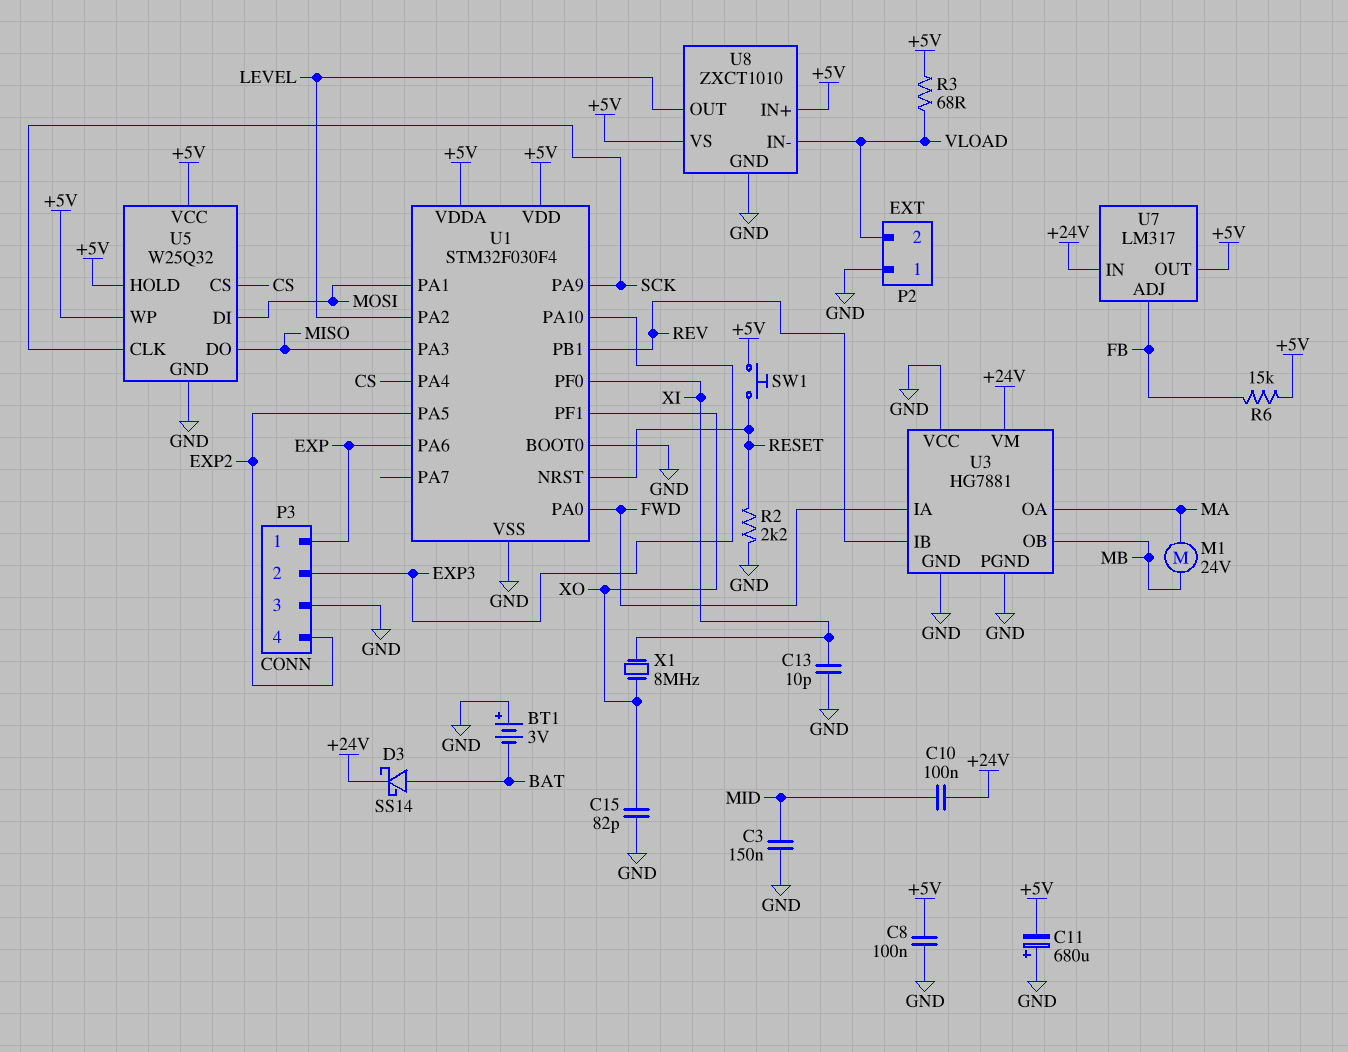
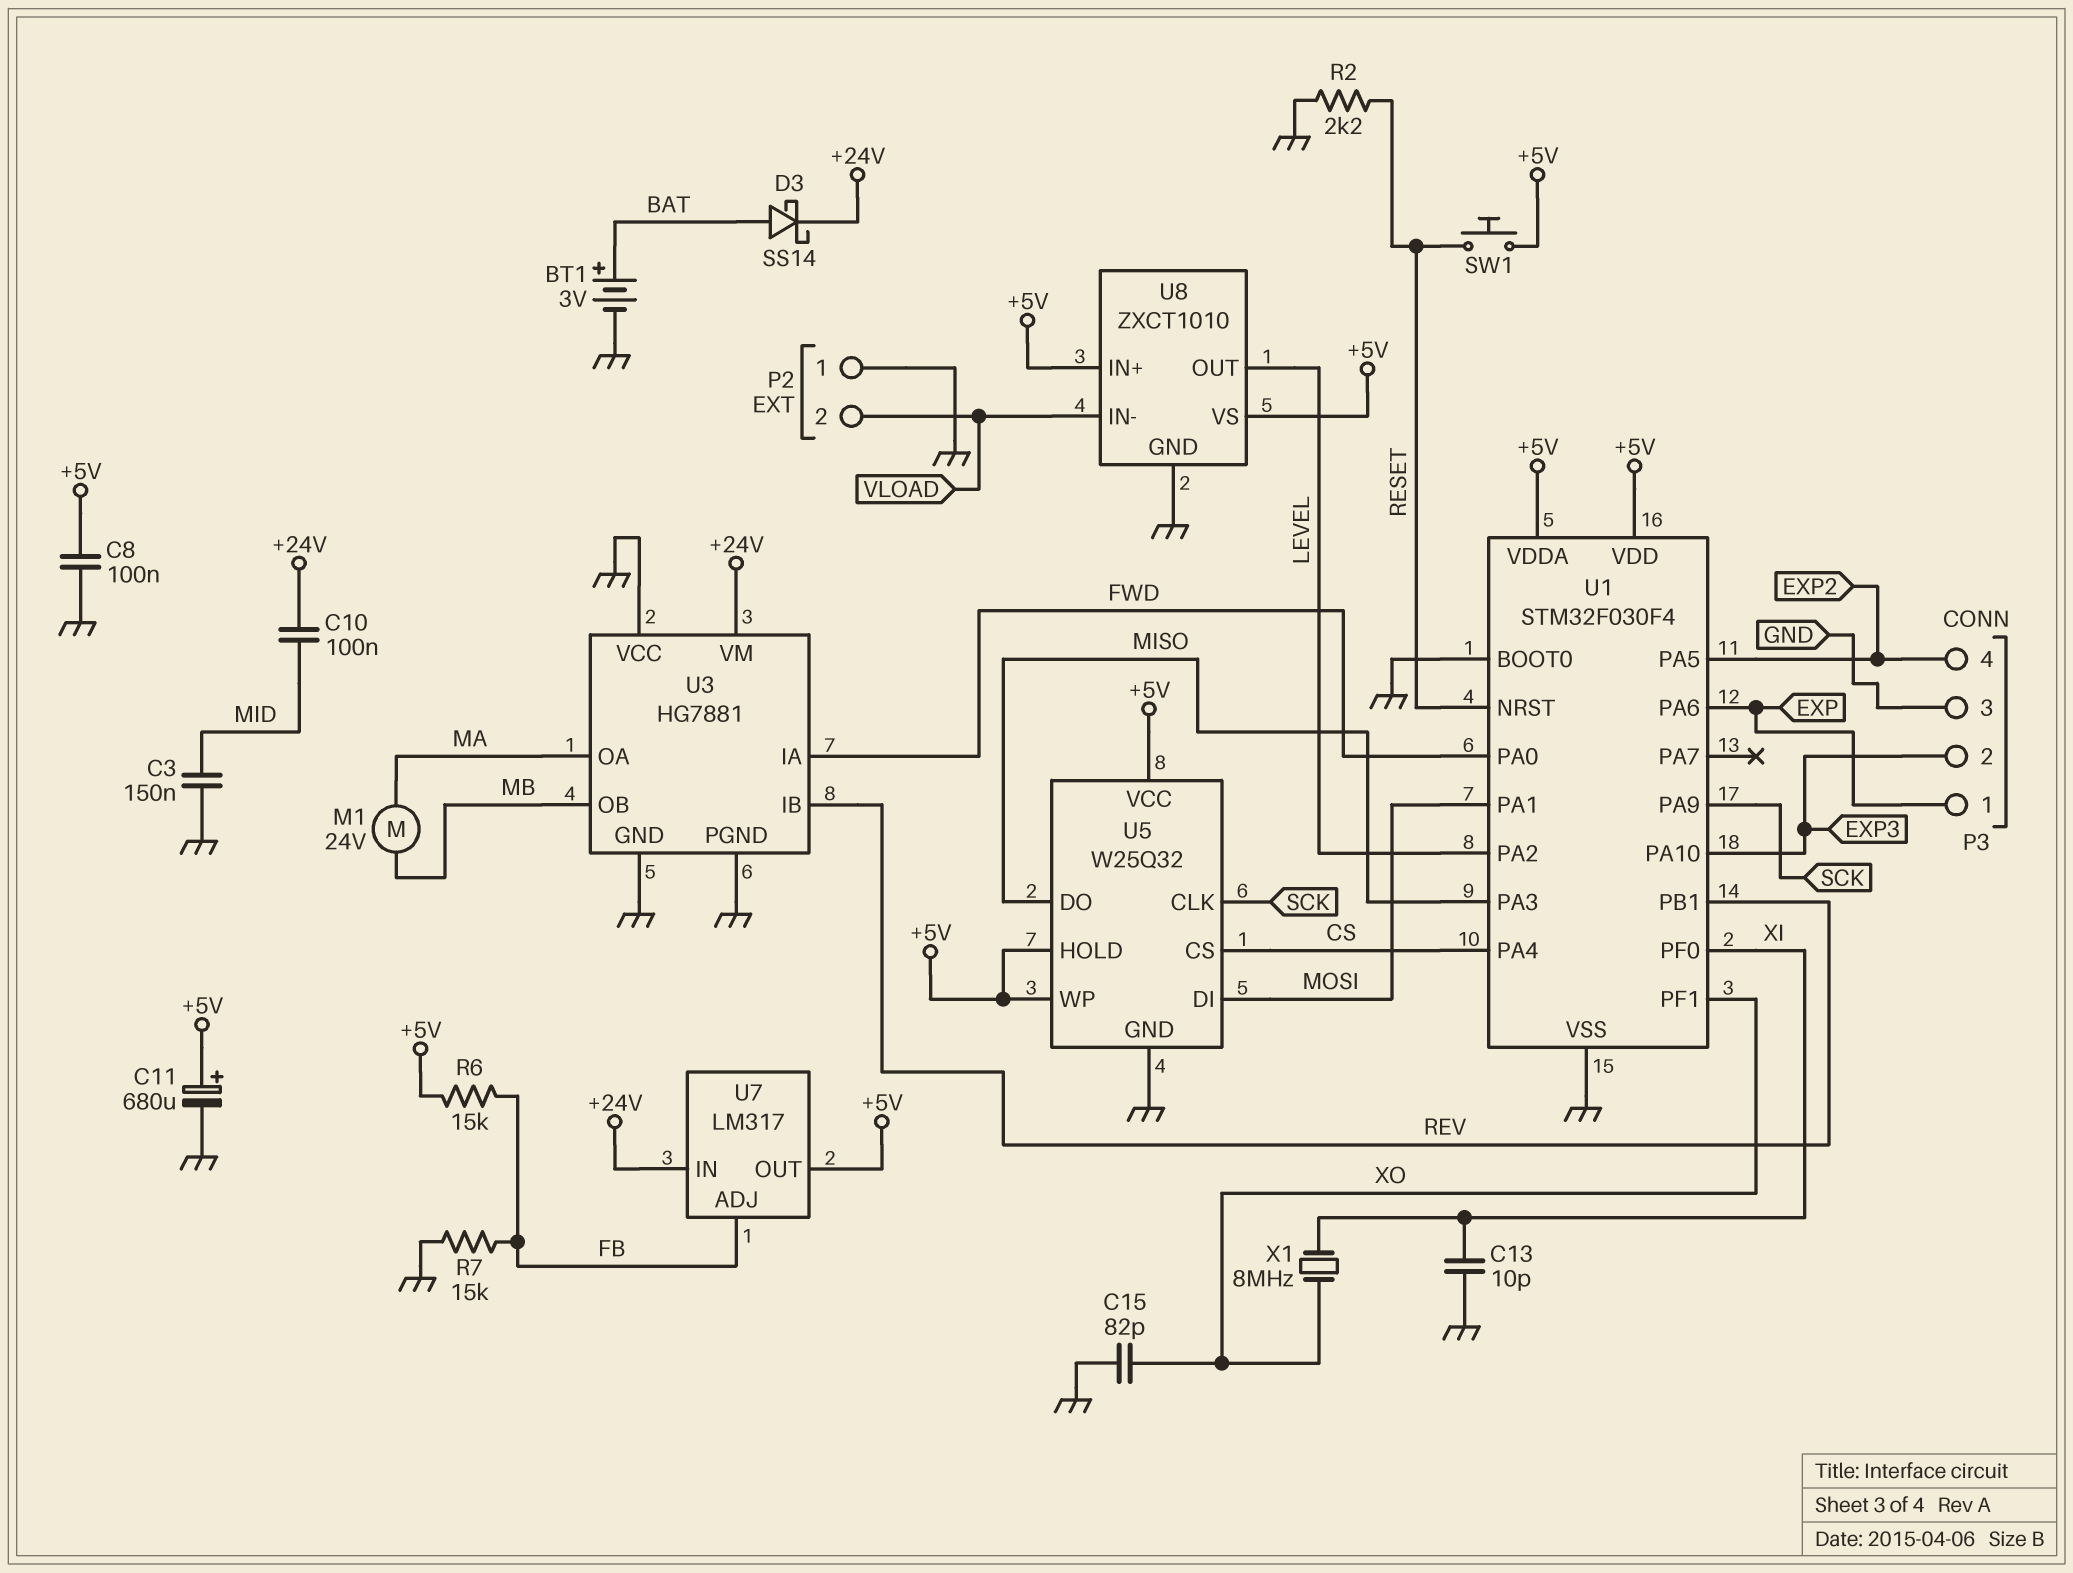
BT1: 3V (plus GND, minus BAT) -> 3V (plus BAT, minus GND)
C11: 680uF (plus GND, minus +5V) -> 680uF (plus +5V, minus GND)
R3: 68 (+5V, VLOAD) -> none
R7: none -> 15k (FB, GND)

